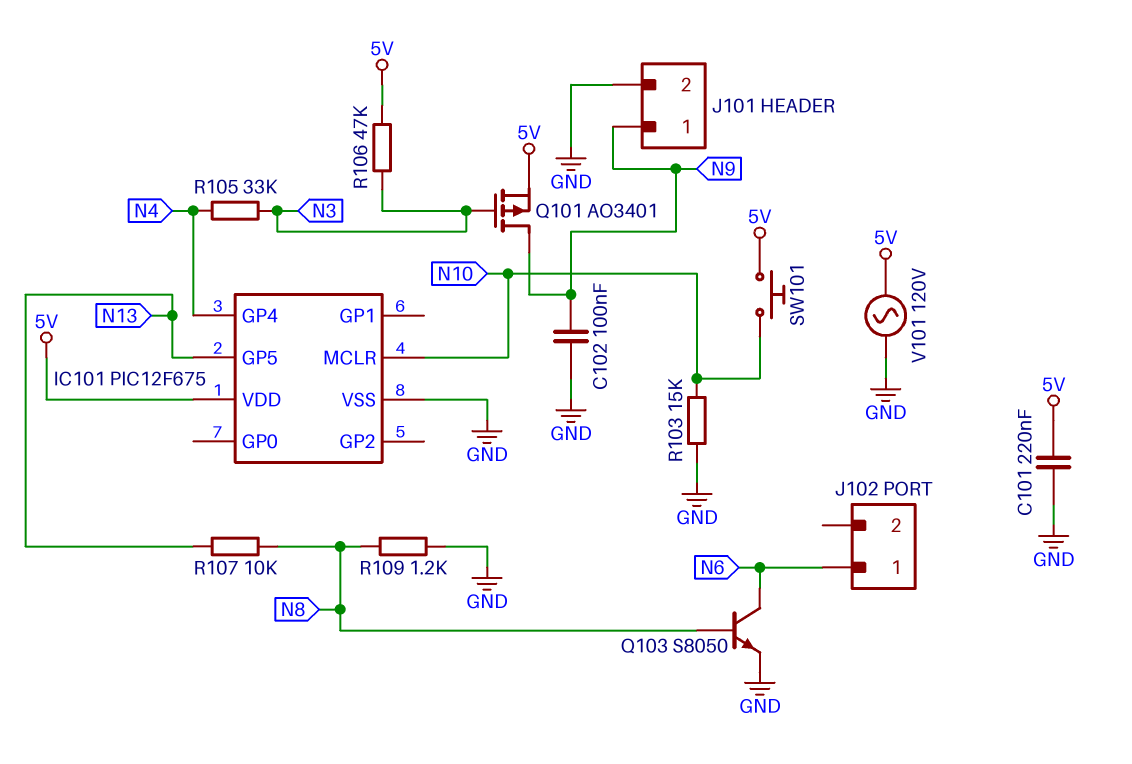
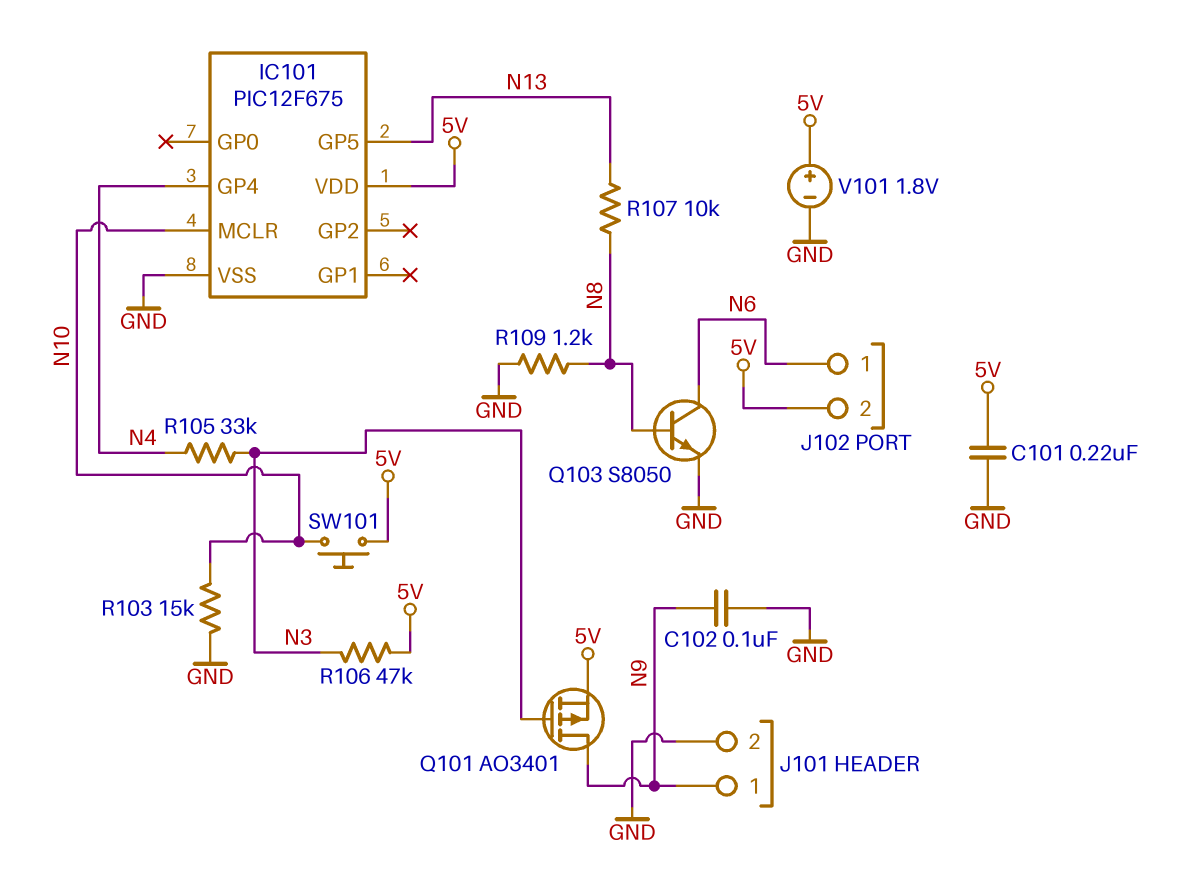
J102 pin 2: none -> 5V
V101: AC 120V (5V, GND) -> 1.8V (plus 5V, minus GND)

